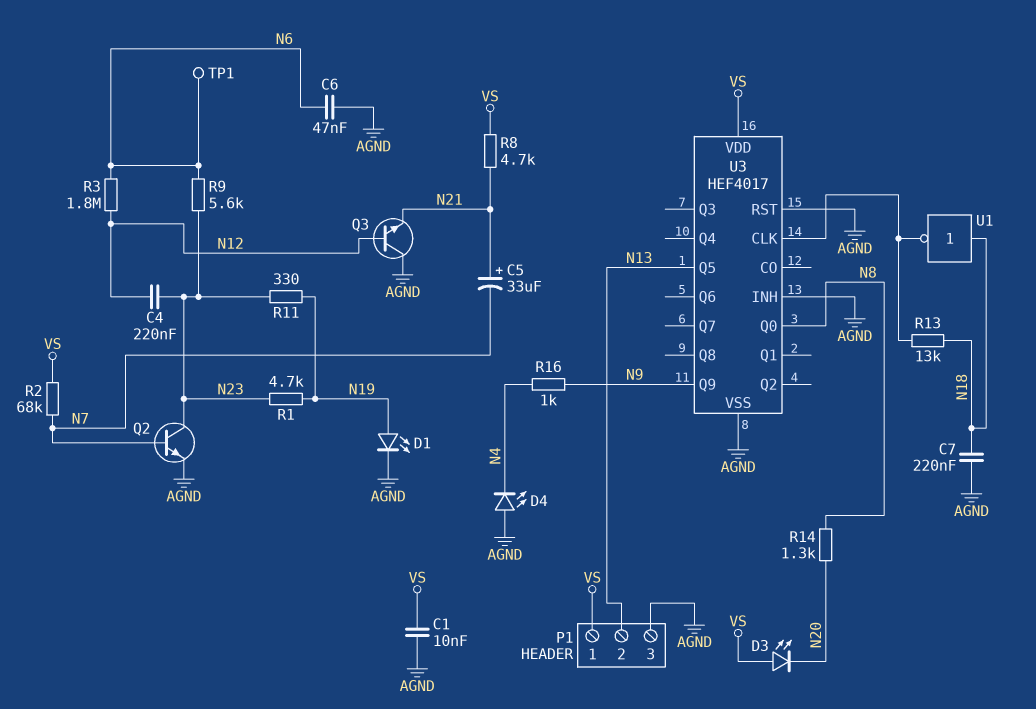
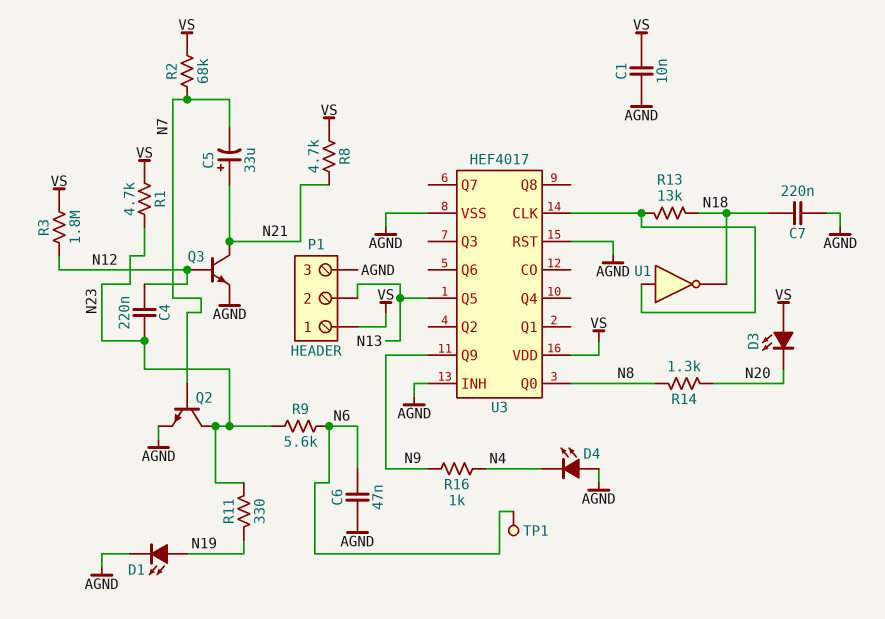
Q3: NPN (B N12, C AGND, E N21) -> NPN (B N12, C N21, E AGND)
R1: 4.7k (N19, N23) -> 4.7k (N23, VS)
R3: 1.8M (N6, N12) -> 1.8M (N12, VS)
U1: NOT (in N18, out U3/CLK) -> NOT (in U3/CLK, out N18)

